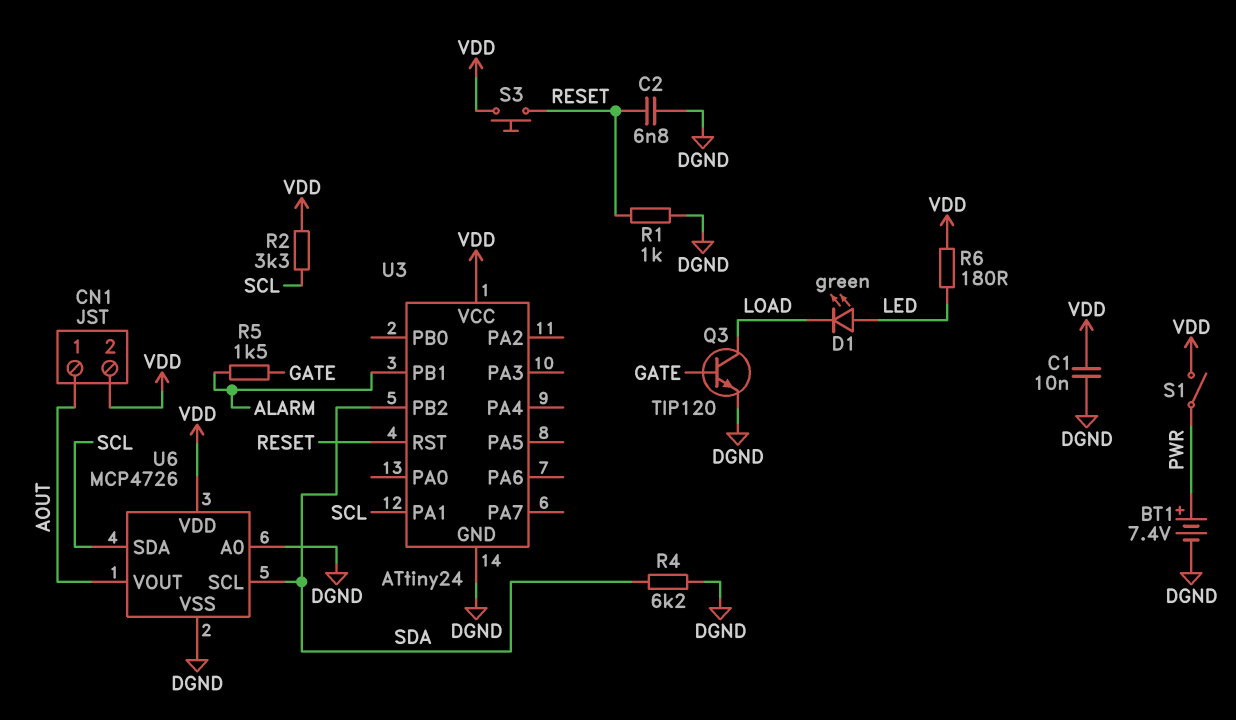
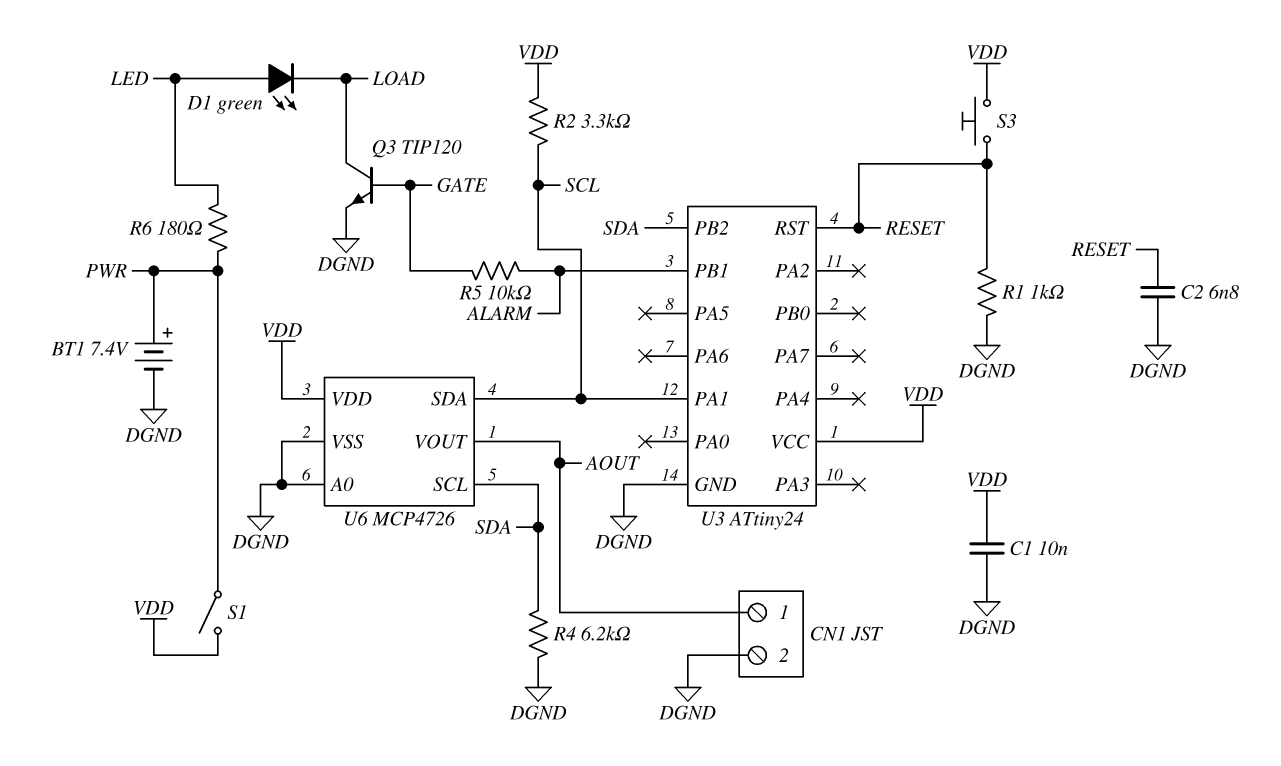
CN1 pin 2: VDD -> DGND
R5: 1.5k (ALARM, GATE) -> 10k (ALARM, GATE)
R6: 180 (LED, VDD) -> 180 (LED, PWR)

